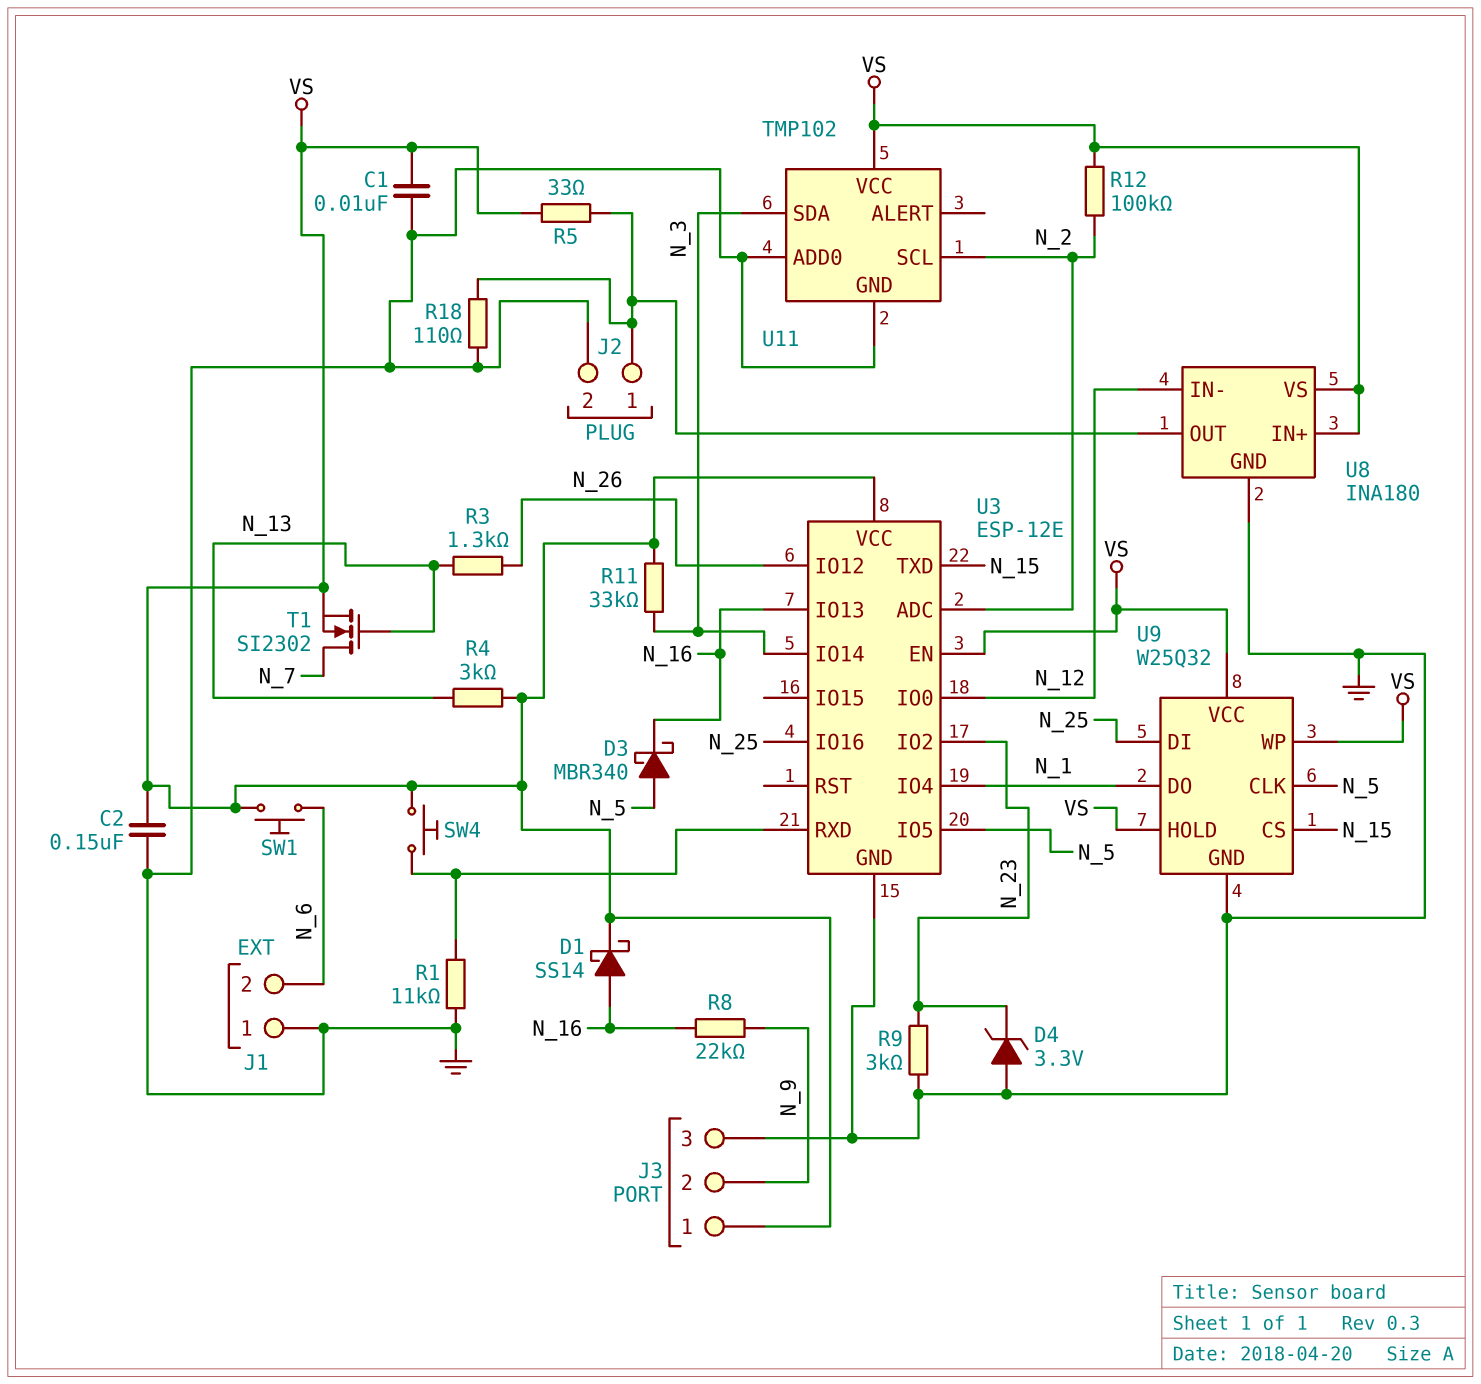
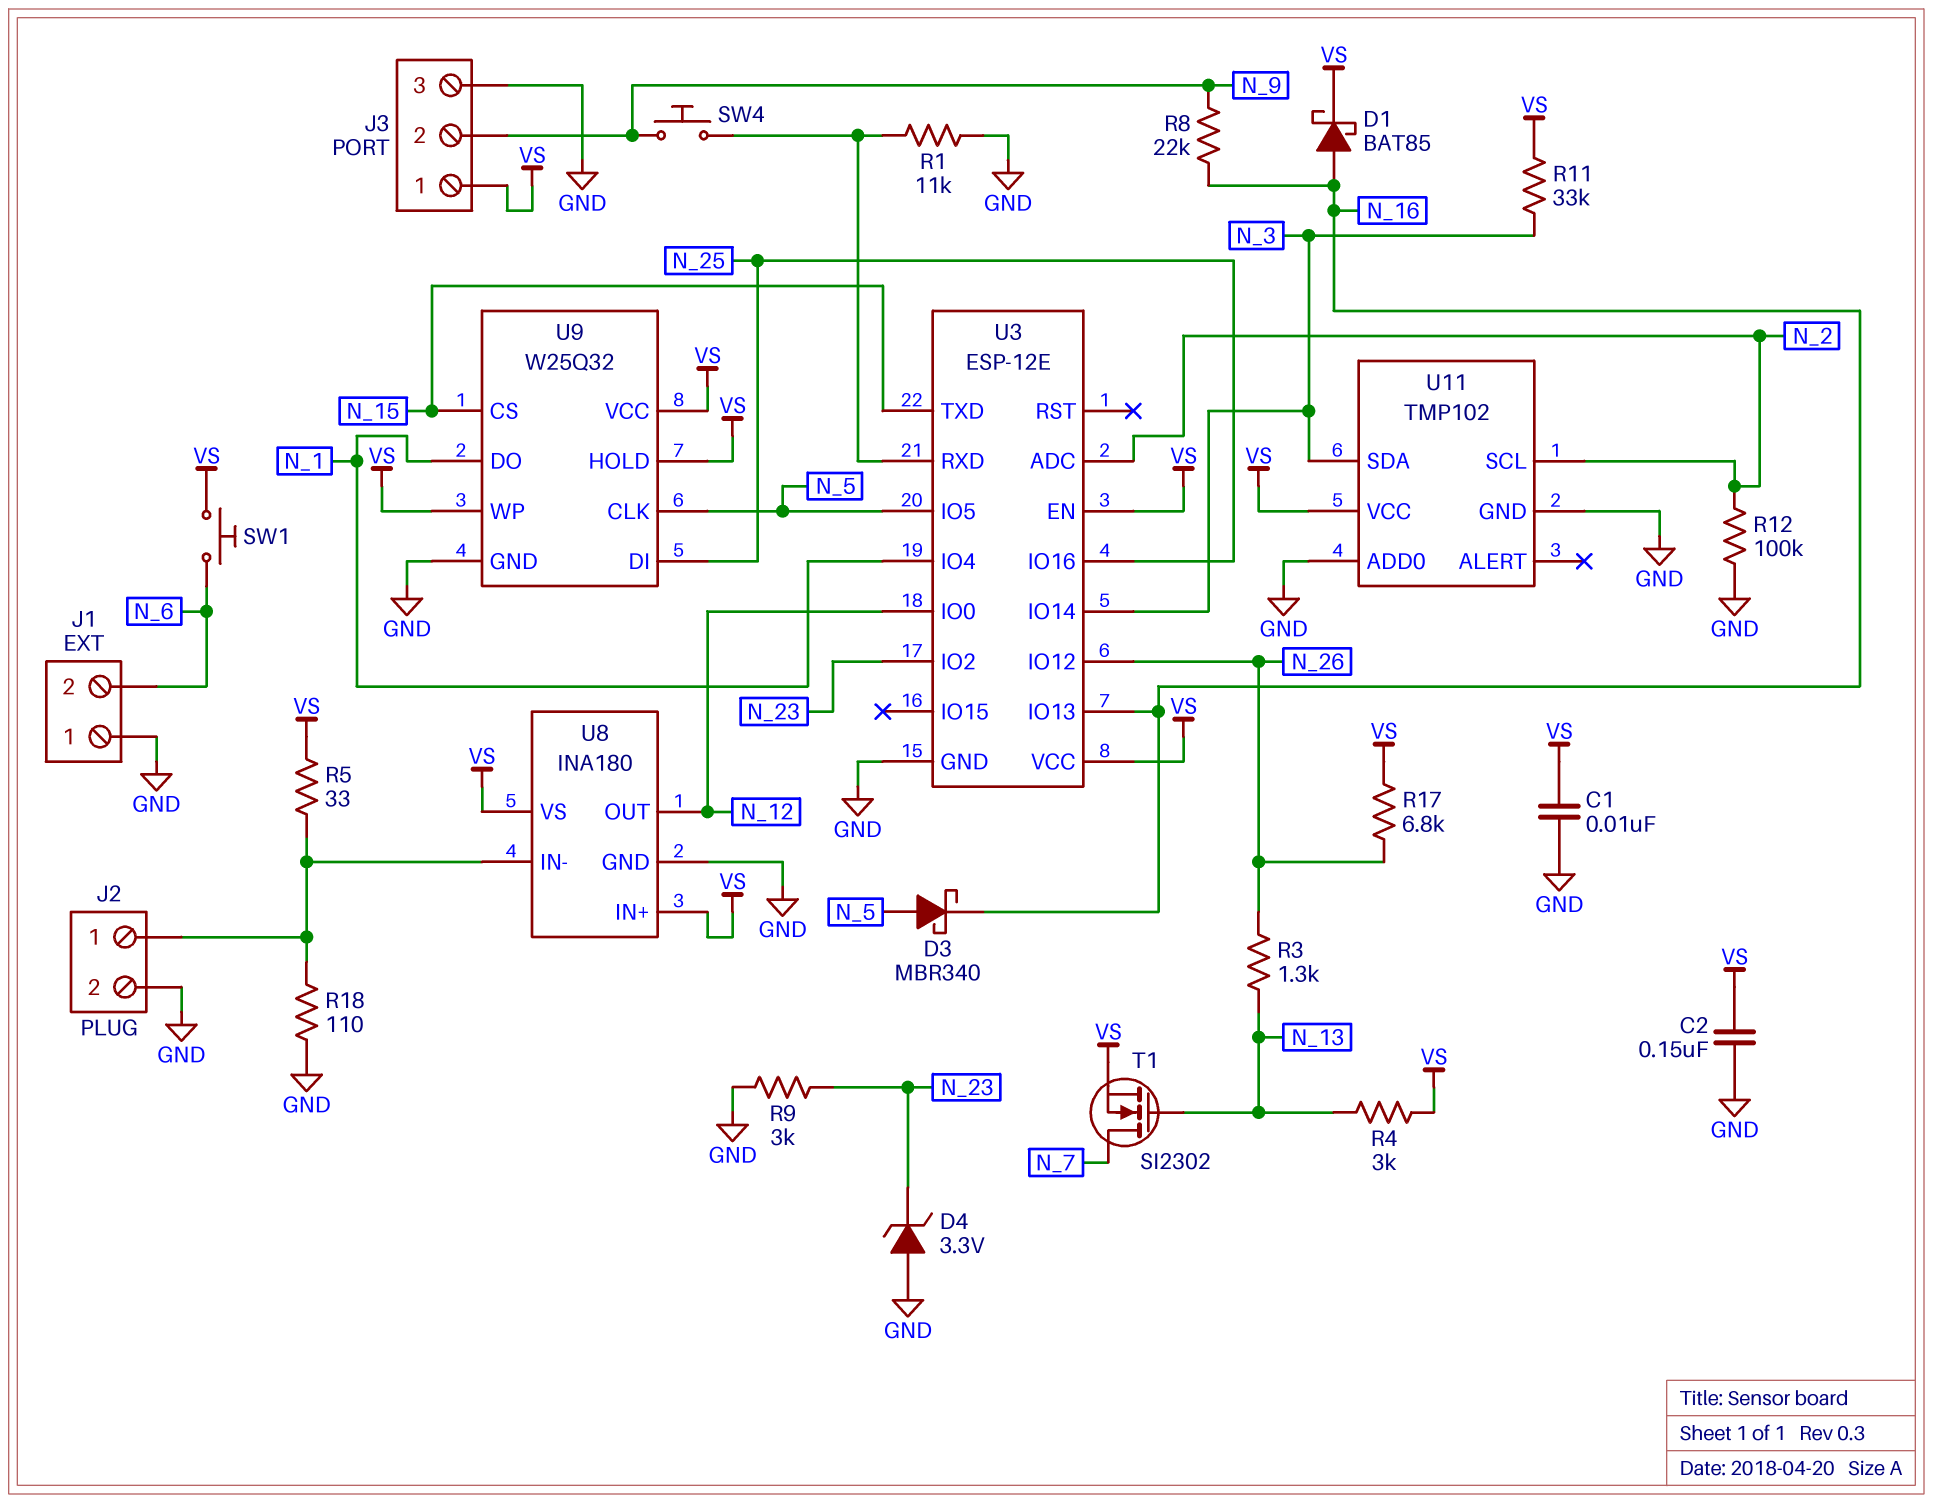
D1: schottky SS14 (A N_16, K VS) -> schottky BAT85 (A N_16, K VS)
R12: 100k (N_2, VS) -> 100k (GND, N_2)
R17: none -> 6.8k (N_26, VS)
SW4: button (U3/RXD, VS) -> button (N_9, U3/RXD)
U8 pin IN-: N_12 -> J2/1
U8 pin OUT: J2/1 -> N_12

